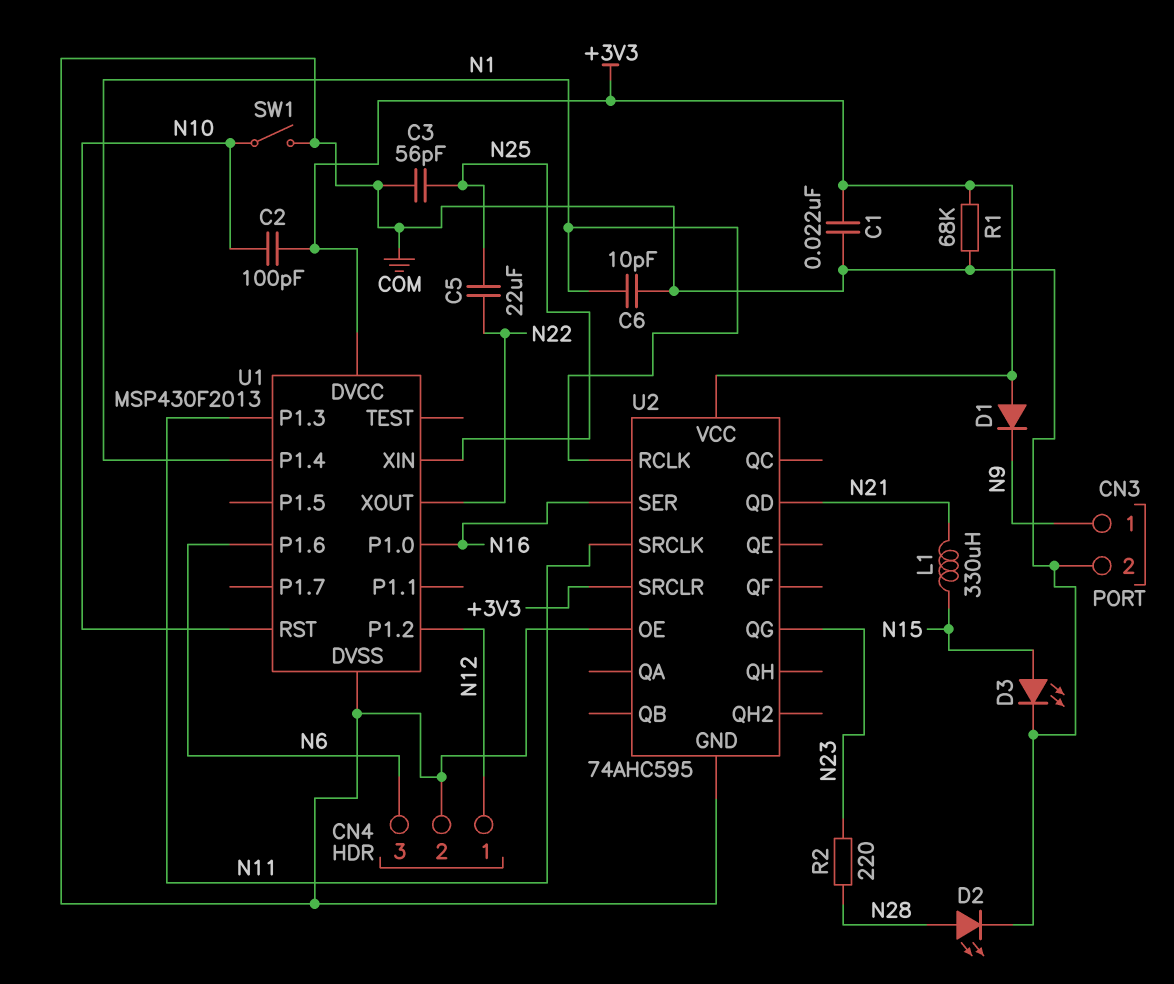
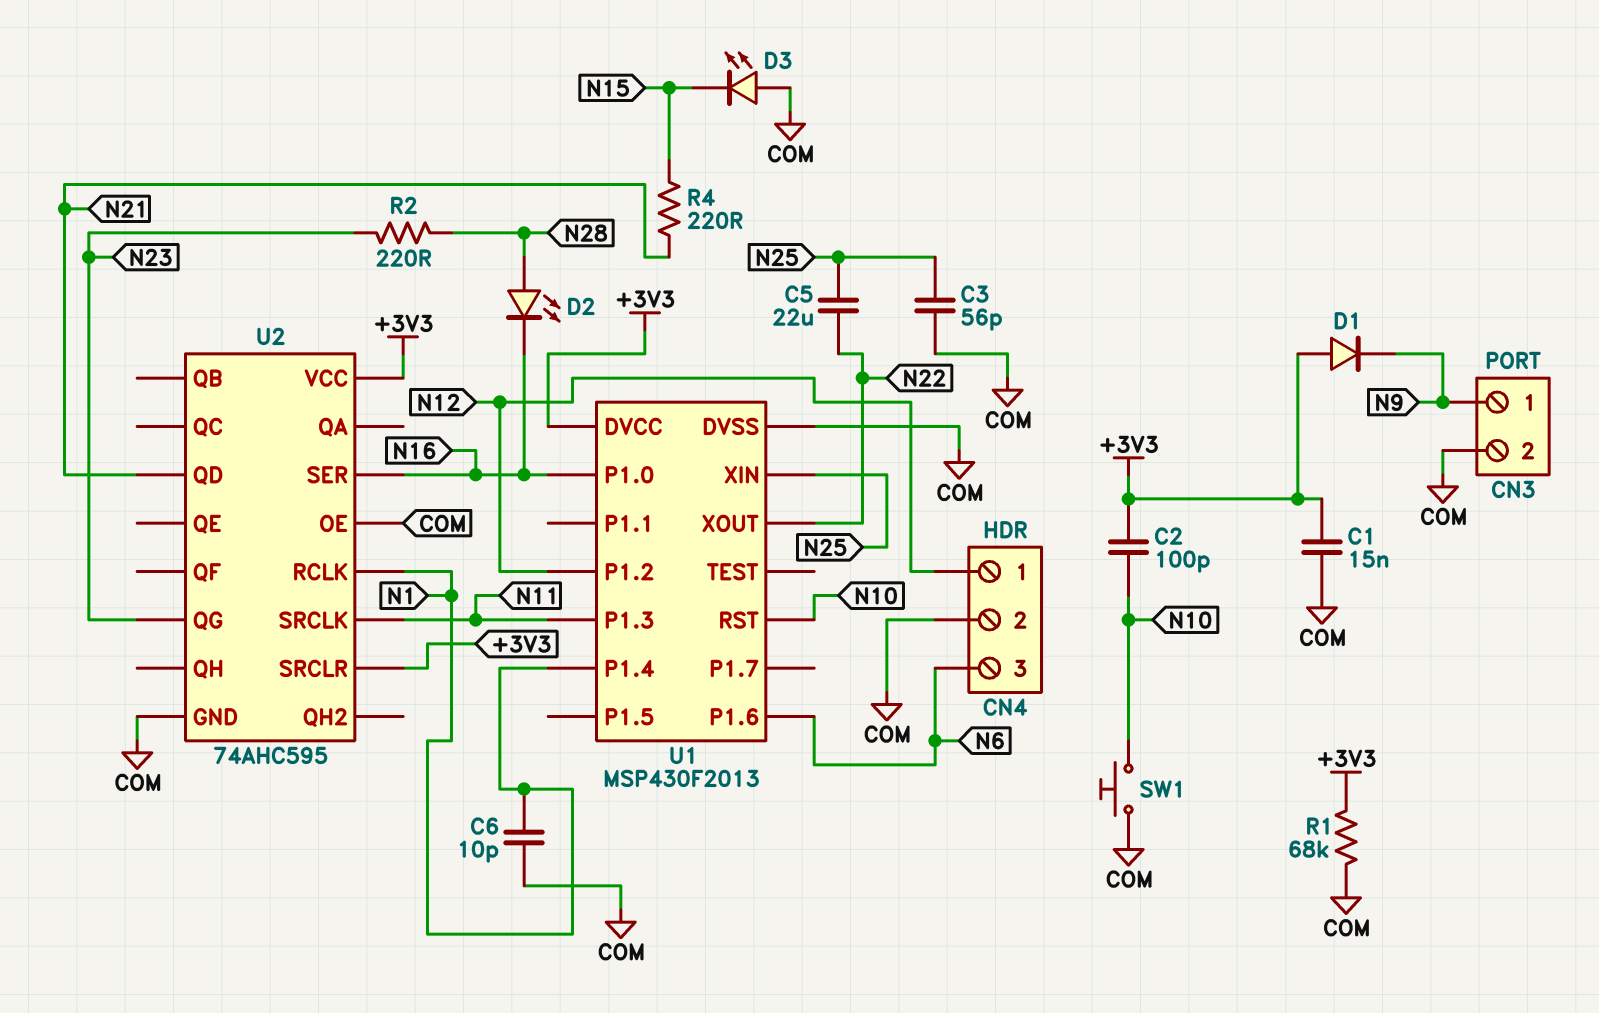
C1: 22nF (+3V3, COM) -> 15nF (+3V3, COM)
D2: LED (A N28, K COM) -> LED (A N28, K N16)
D3: LED (A N15, K COM) -> LED (A COM, K N15)
L1: 330uH (N15, N21) -> none
R4: none -> 220 (N15, N21)
SW1: switch (COM, N10) -> button (COM, N10)

